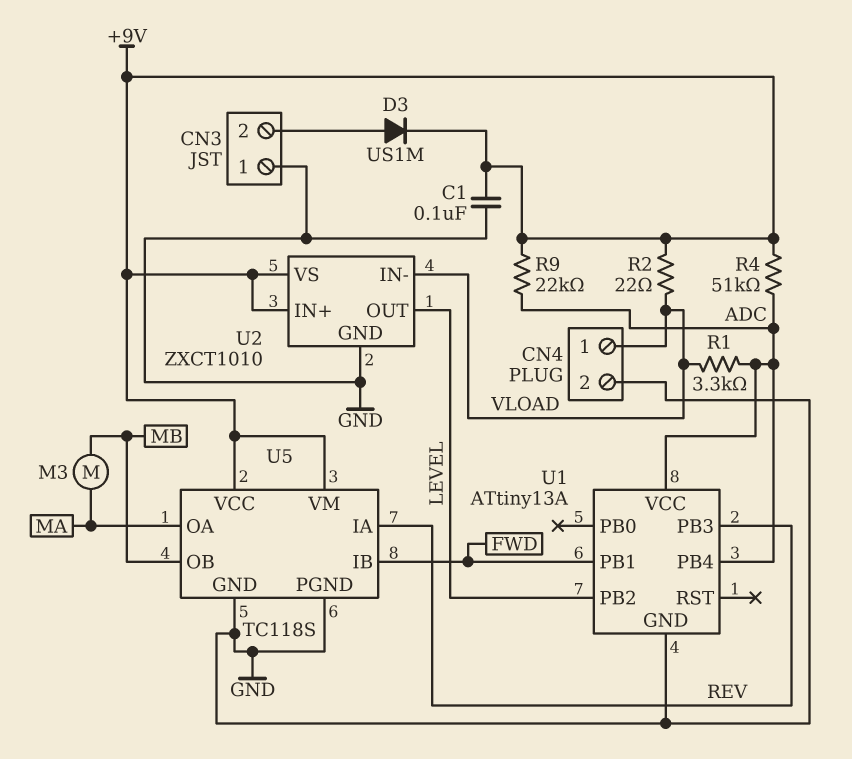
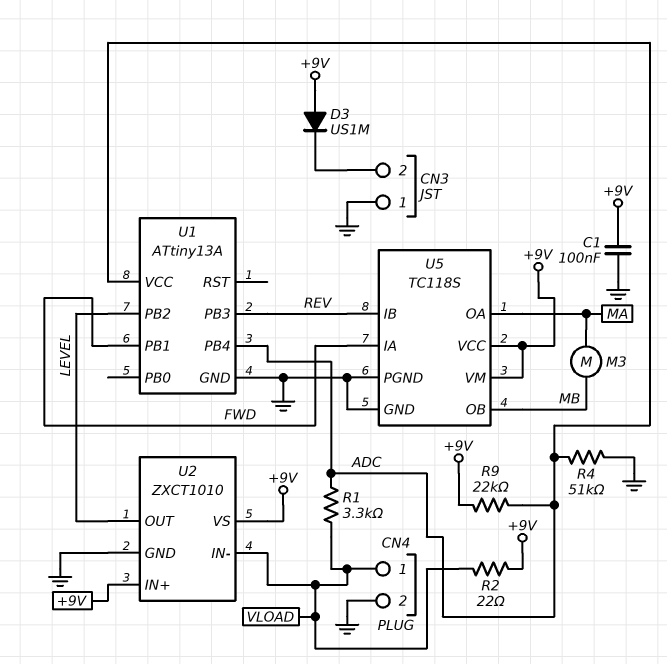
D3: diode US1M (A CN3/2, K +9V) -> diode US1M (A +9V, K CN3/2)
R4: 51k (+9V, ADC) -> 51k (ADC, GND)
U5 pin IA: REV -> FWD
U5 pin IB: FWD -> REV

